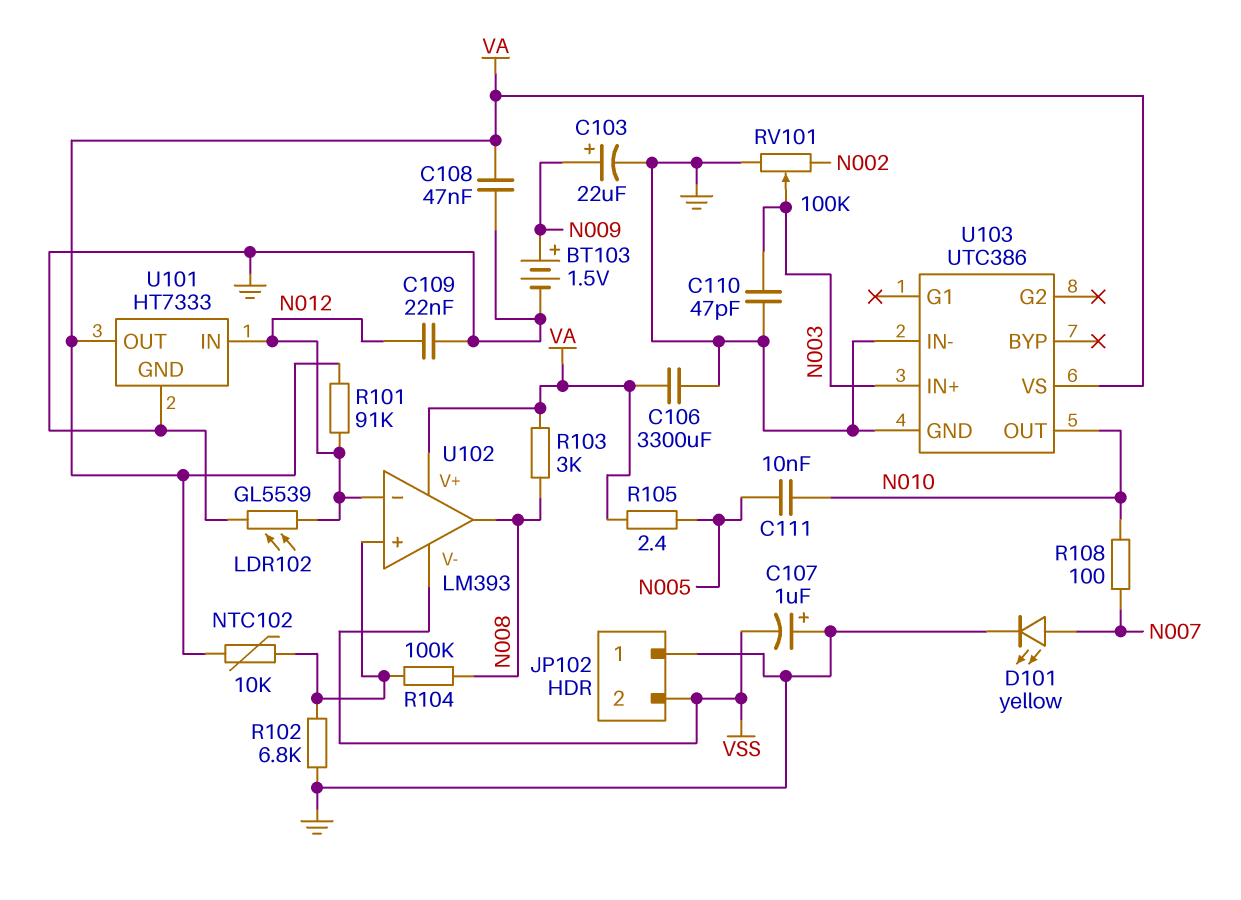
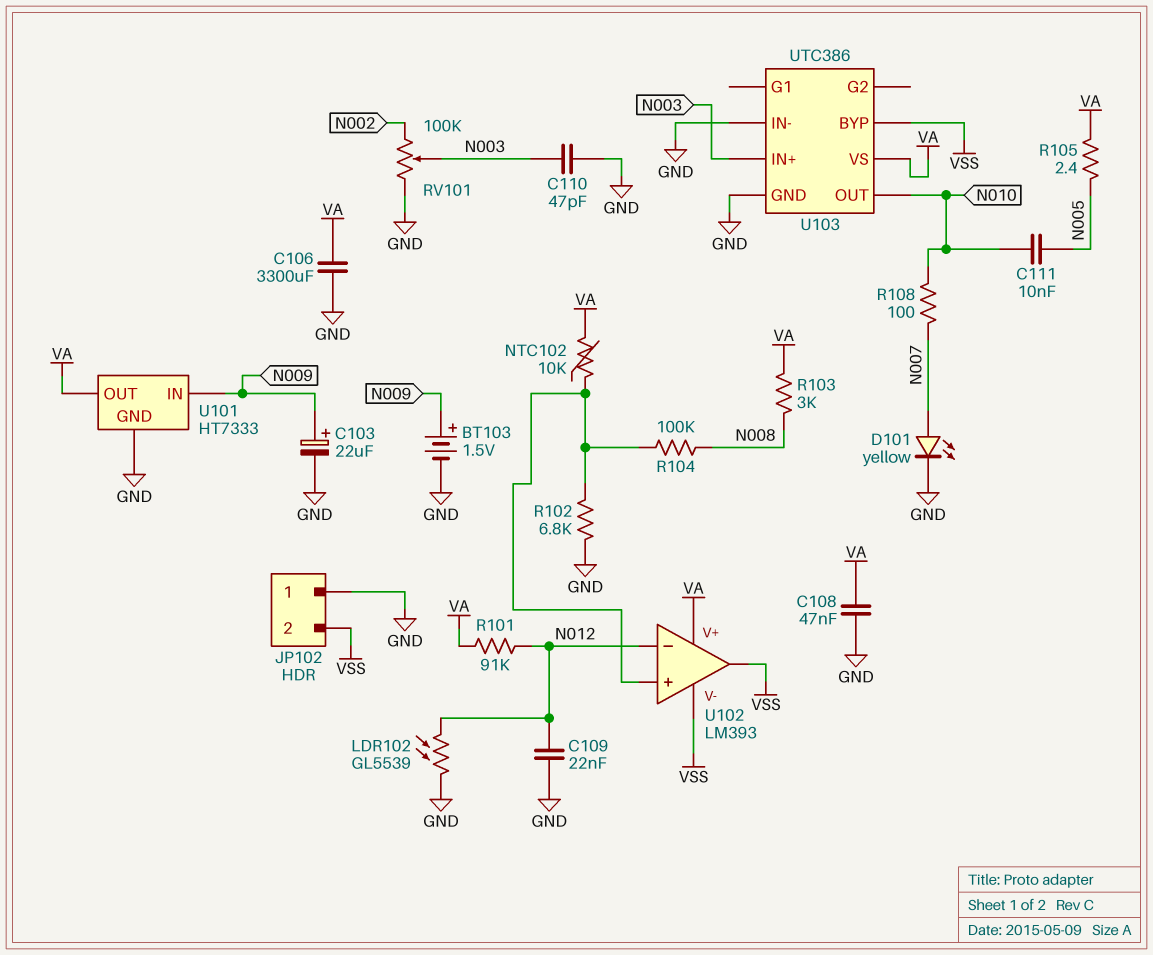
C107: 1uF (plus GND, minus VSS) -> none
U101 pin IN: N012 -> N009
U102 pin out: N008 -> VSS
U103 pin BYP: none -> VSS

